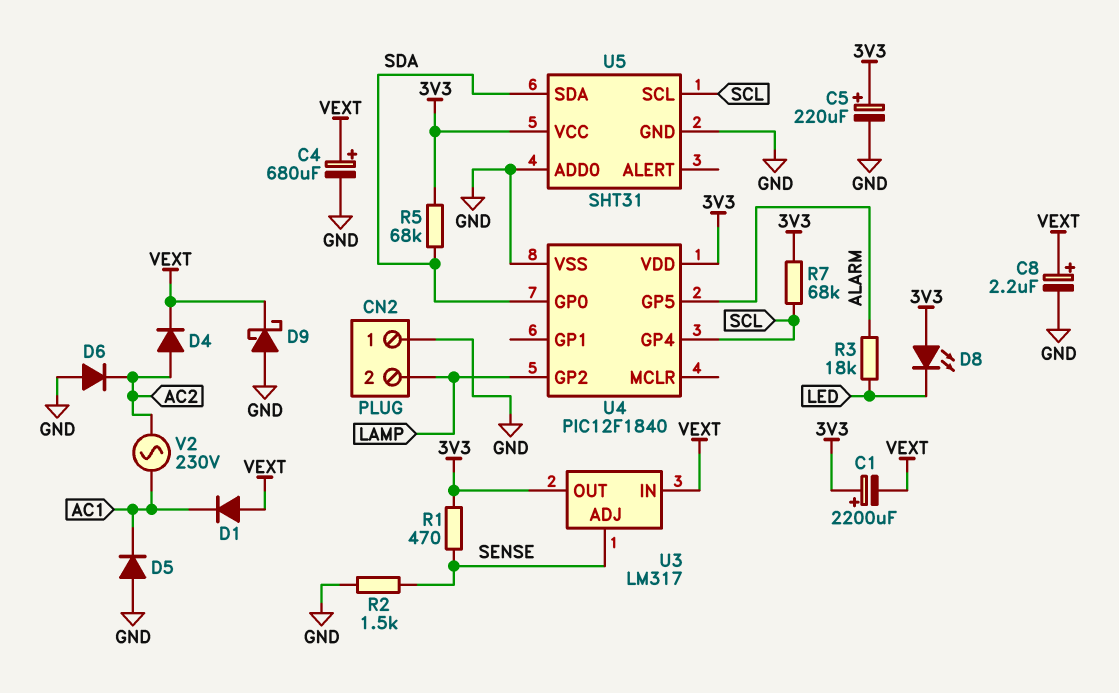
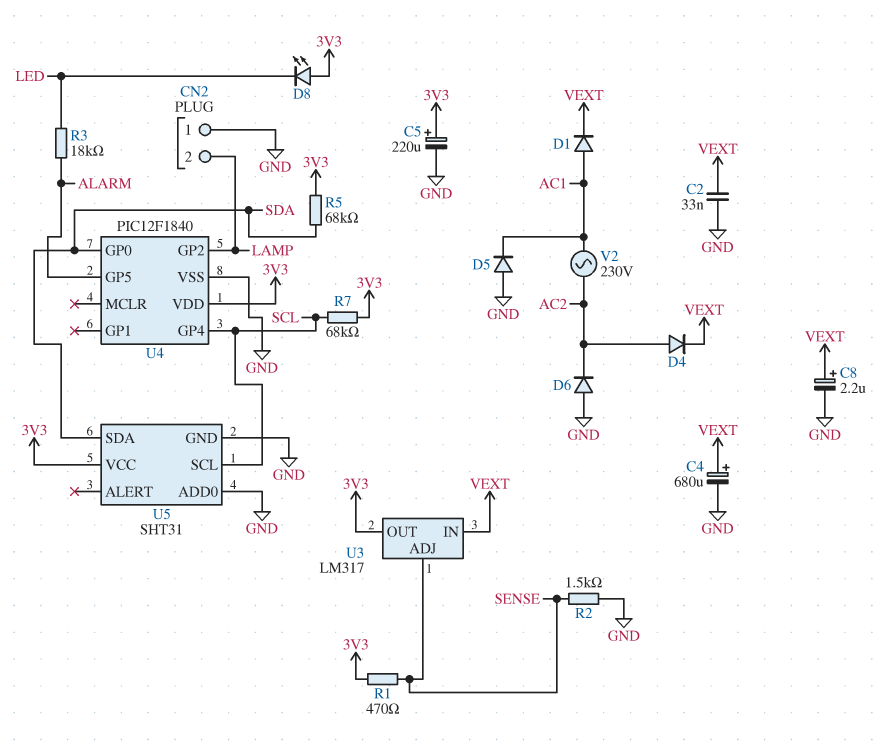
C1: 2200uF (plus 3V3, minus VEXT) -> none
C2: none -> 33nF (GND, VEXT)
D1: diode (A VEXT, K AC1) -> diode (A AC1, K VEXT)
D9: schottky (A GND, K VEXT) -> none

